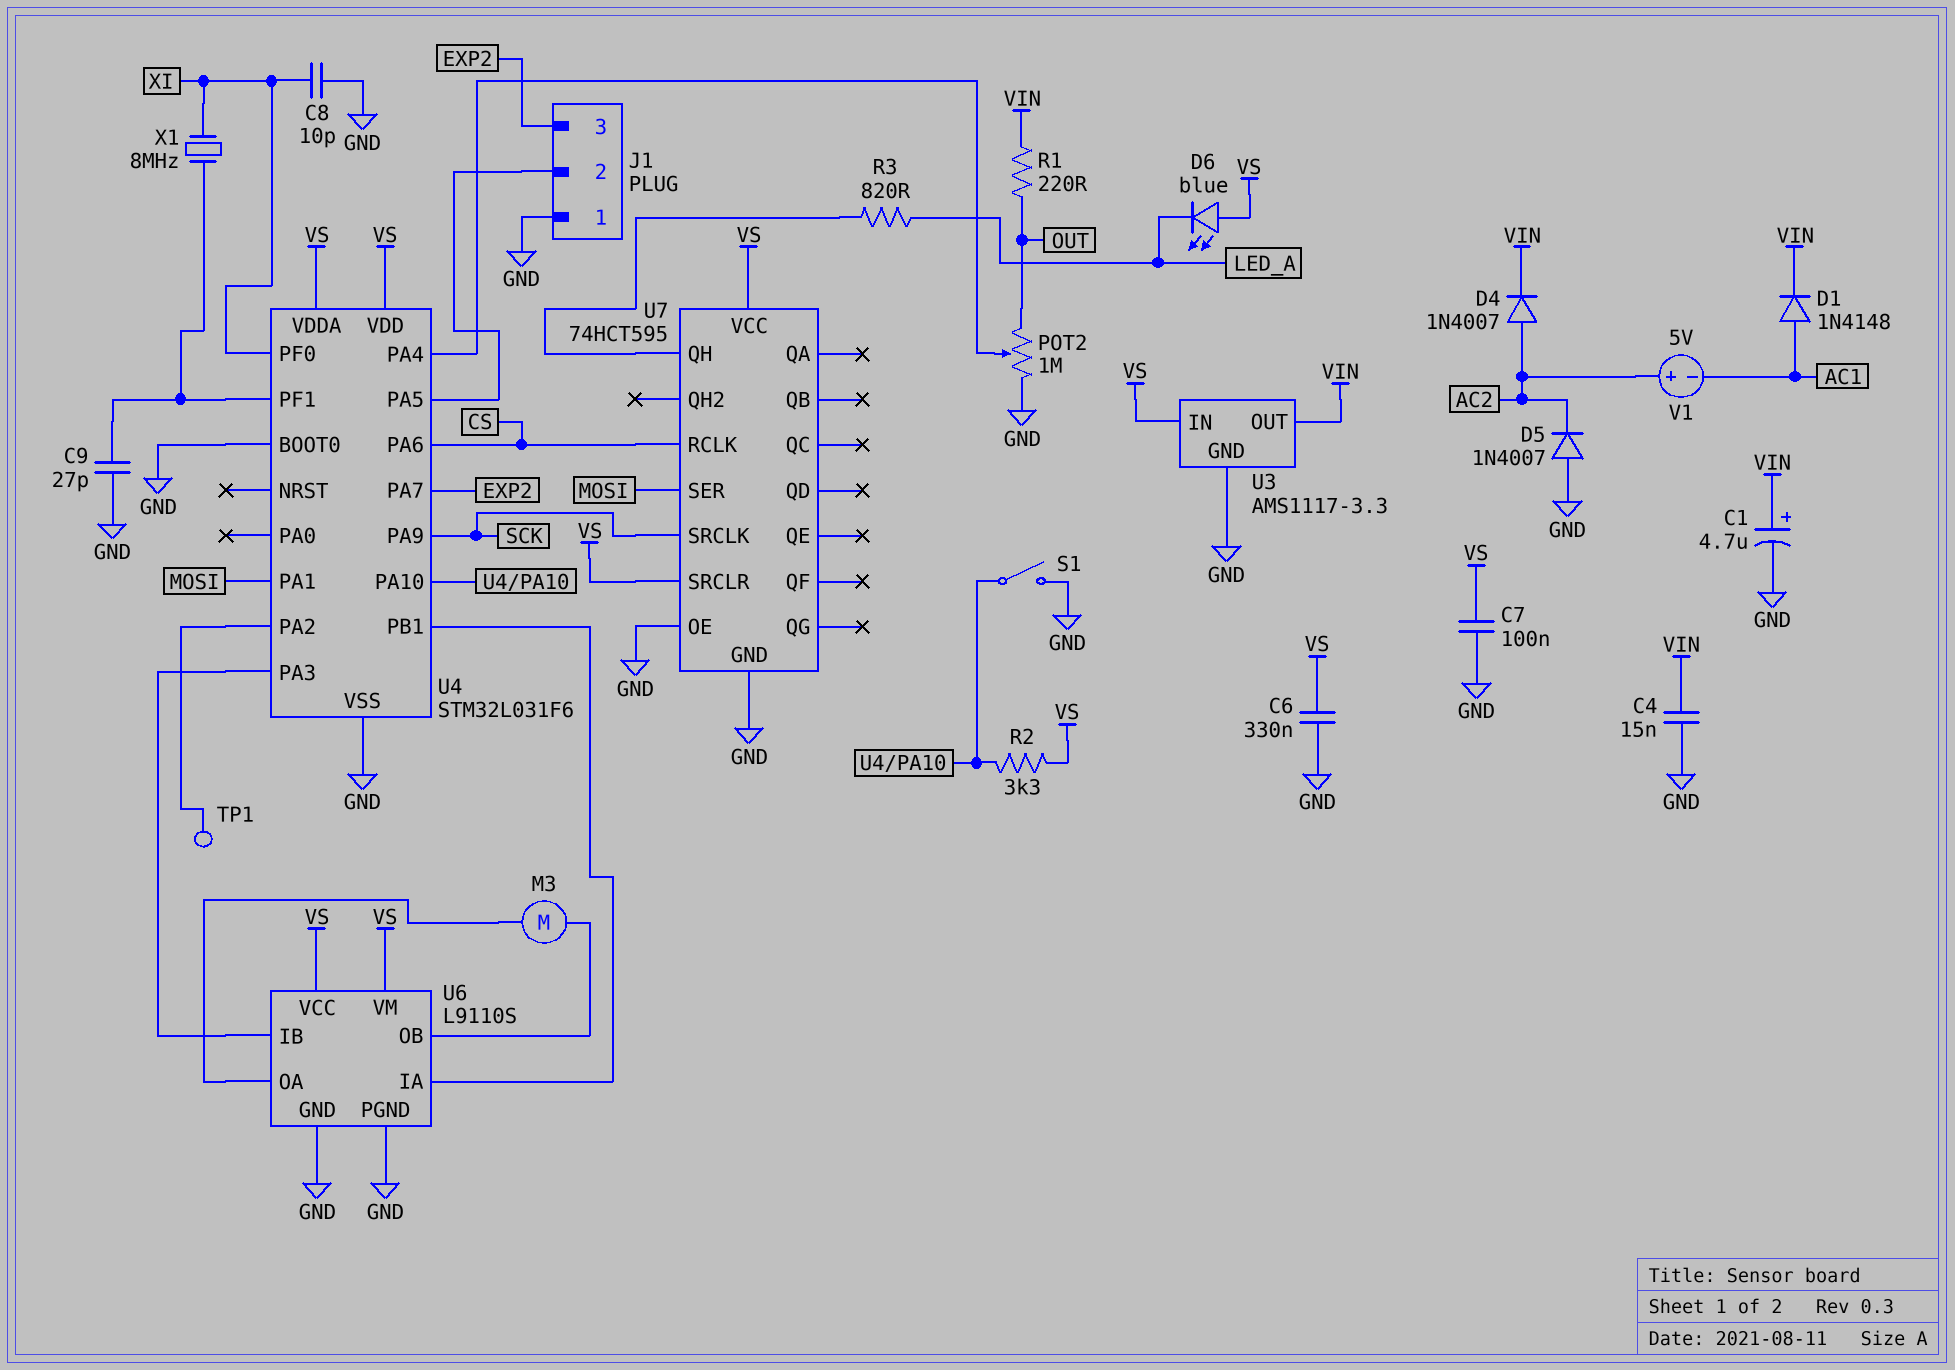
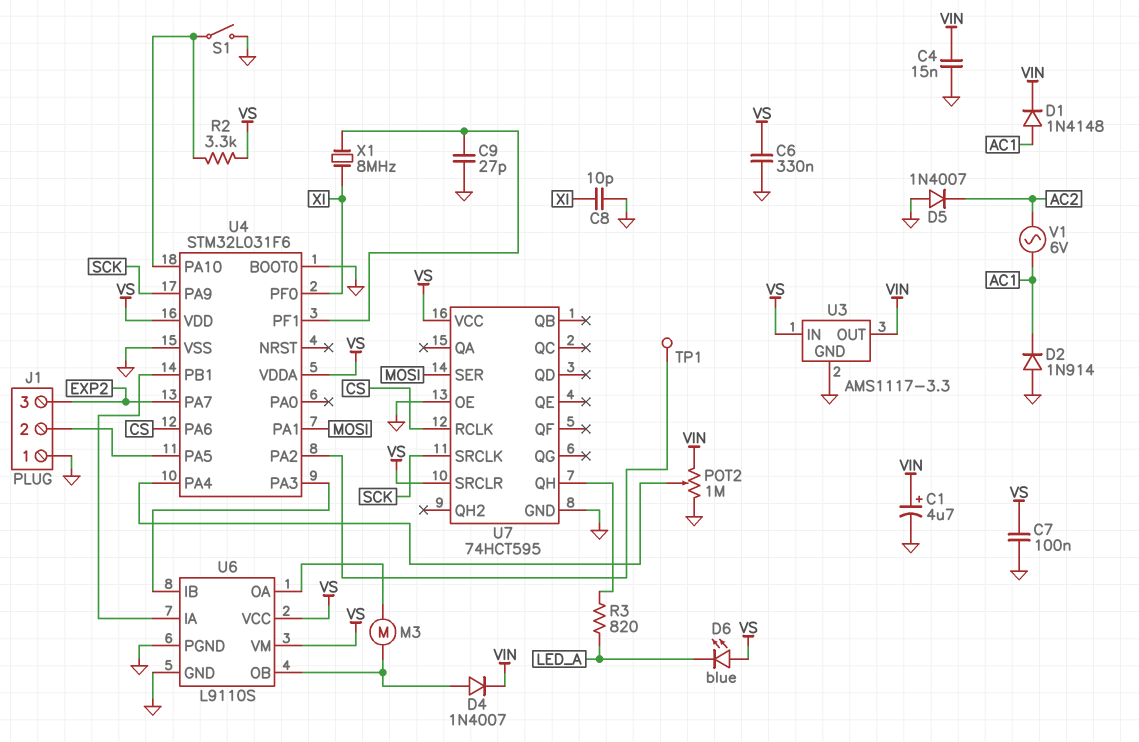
D2: none -> diode 1N914 (A GND, K AC1)
D4: diode 1N4007 (A AC2, K VIN) -> diode 1N4007 (A U6/OB, K VIN)
POT2: 1M (GND, OUT, wiper U4/PA4) -> 1M (GND, VIN, wiper U4/PA4)
R1: 220 (OUT, VIN) -> none
V1: 5V (plus AC2, minus AC1) -> AC 6V (AC1, AC2)

